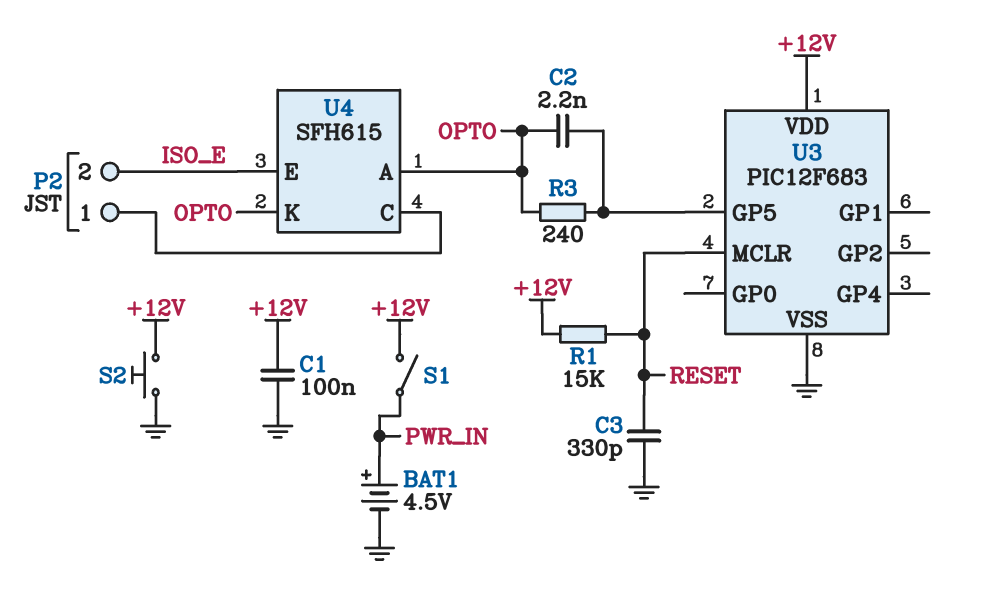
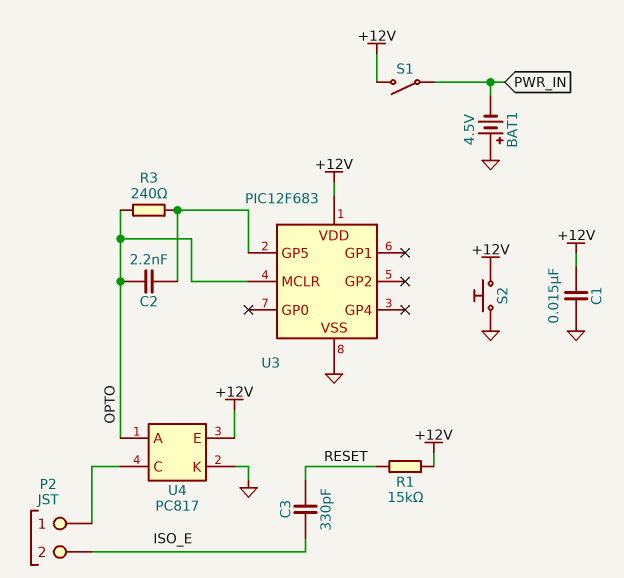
BAT1: 4.5V (plus PWR_IN, minus GND) -> 4.5V (plus GND, minus PWR_IN)
C1: 100nF (+12V, GND) -> 15nF (+12V, GND)
C3: 330pF (GND, RESET) -> 330pF (ISO_E, RESET)
U3 pin MCLR: RESET -> OPTO
U4: SFH615 -> PC817
U4 pin E: ISO_E -> +12V
U4 pin K: OPTO -> GND

